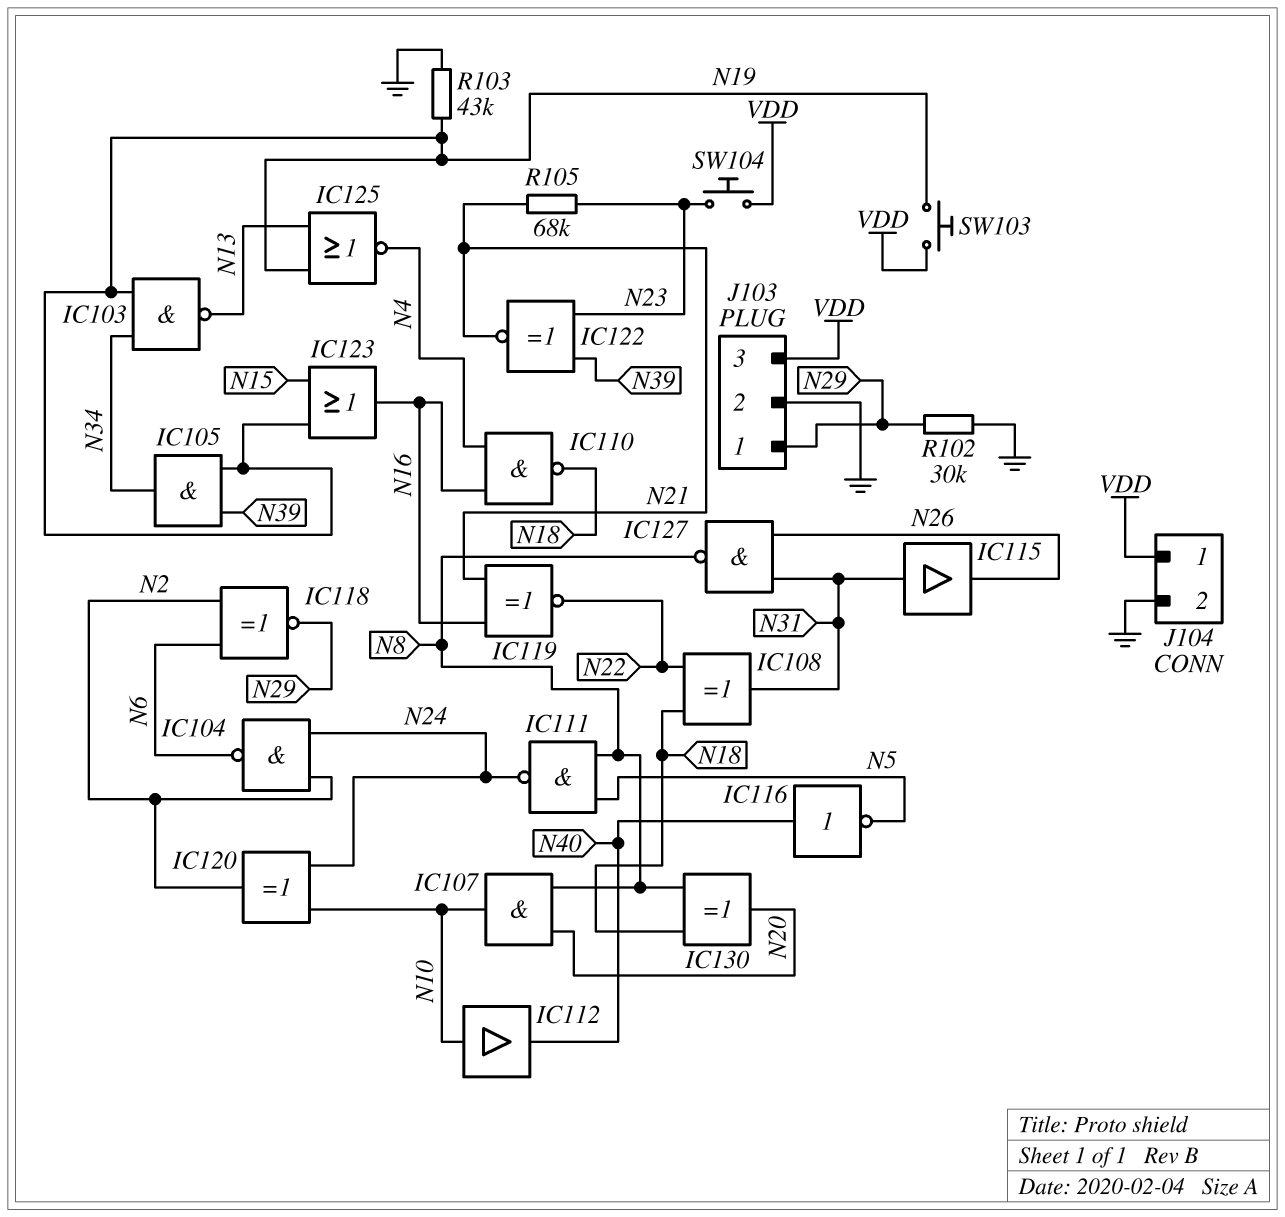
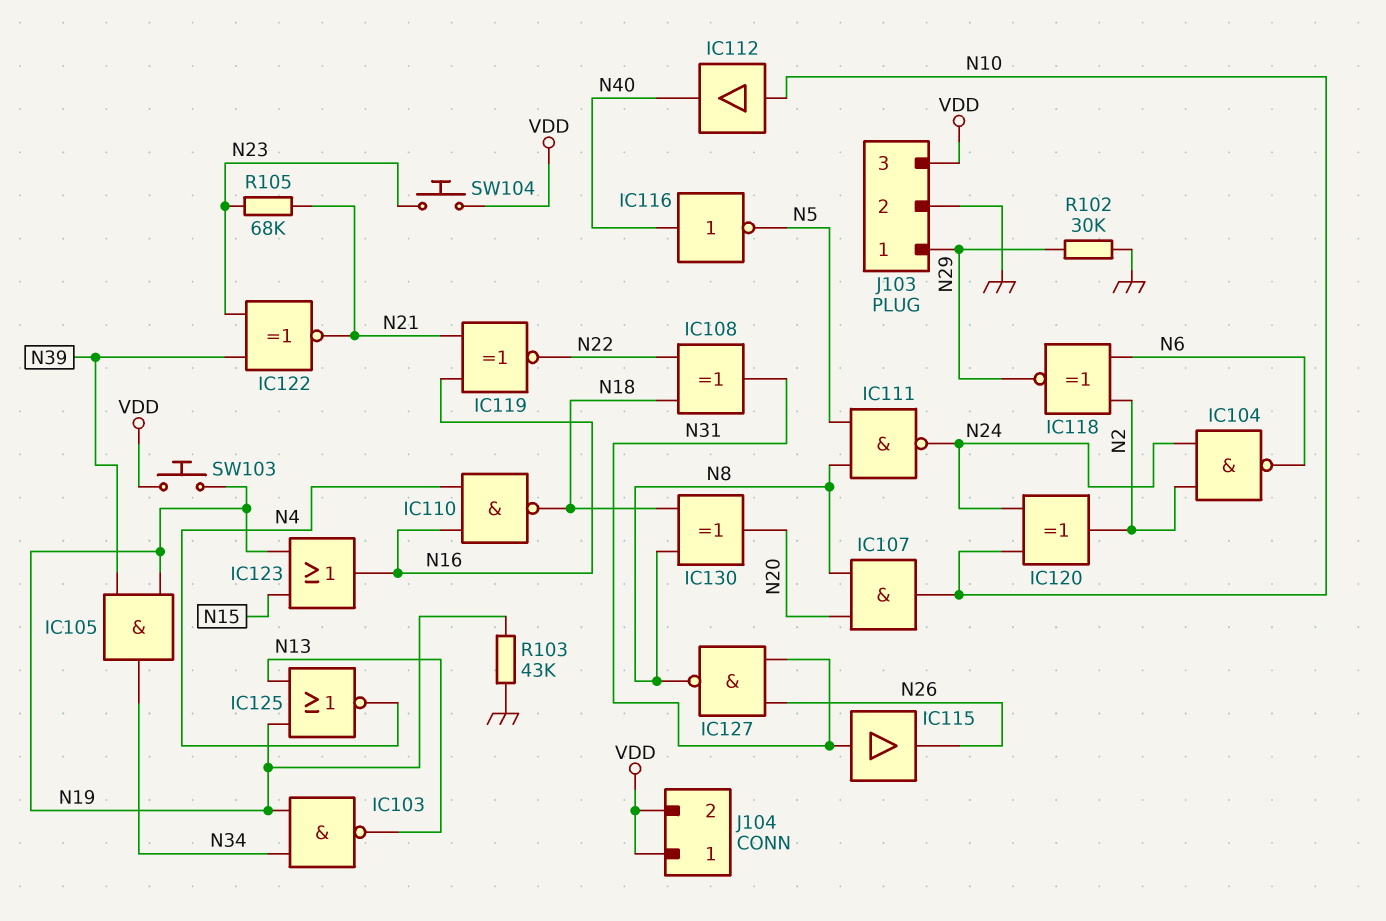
J104 pin 2: GND -> VDD

